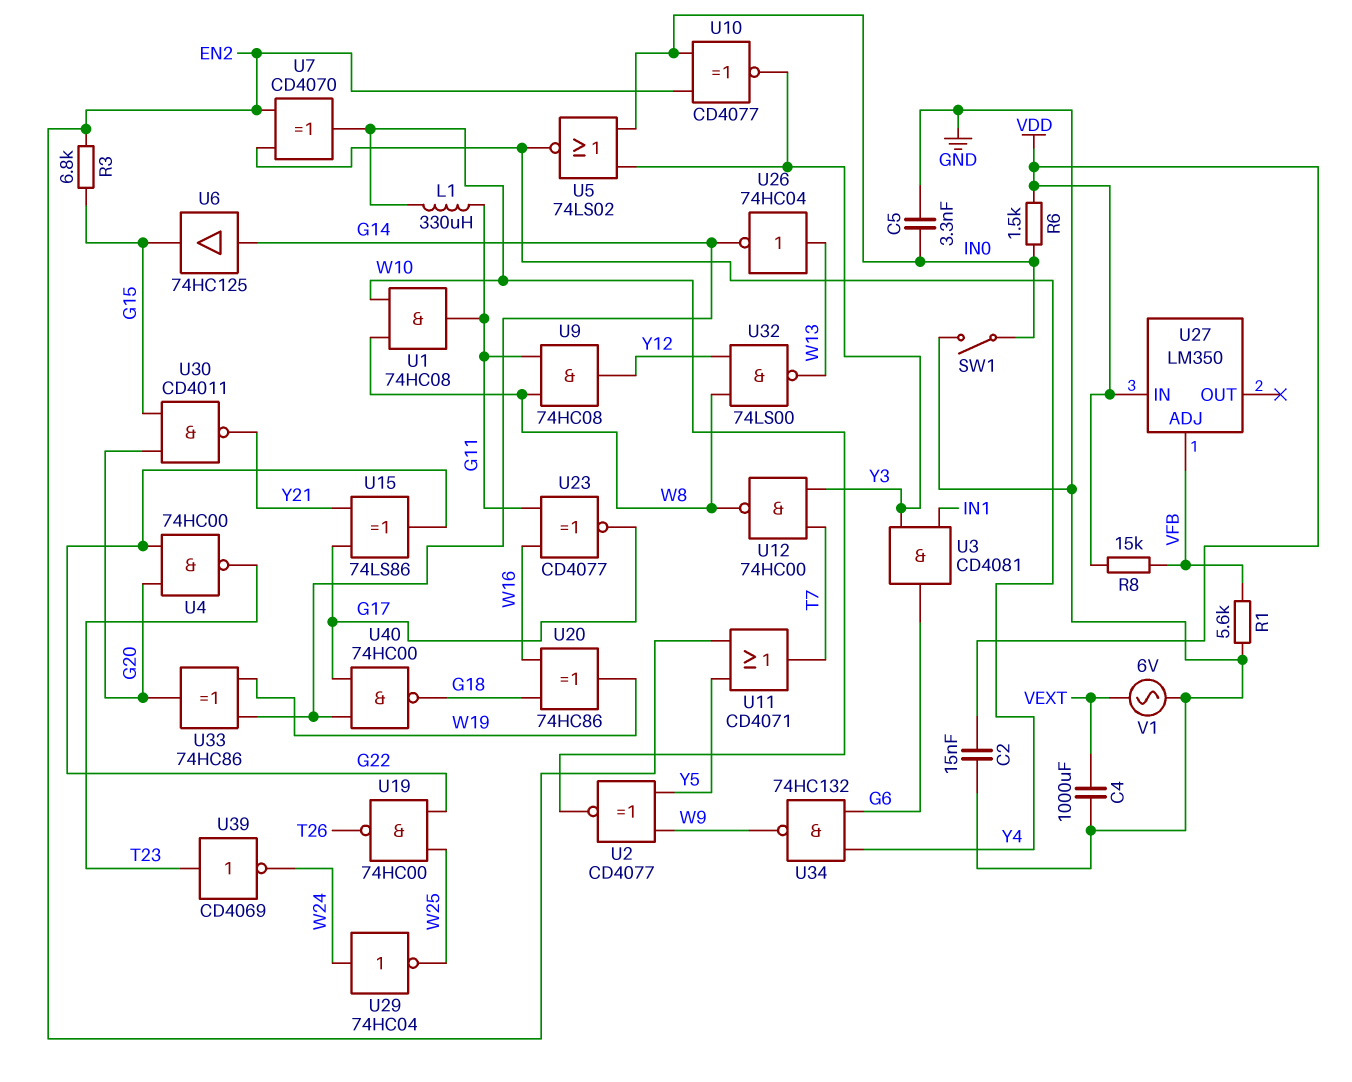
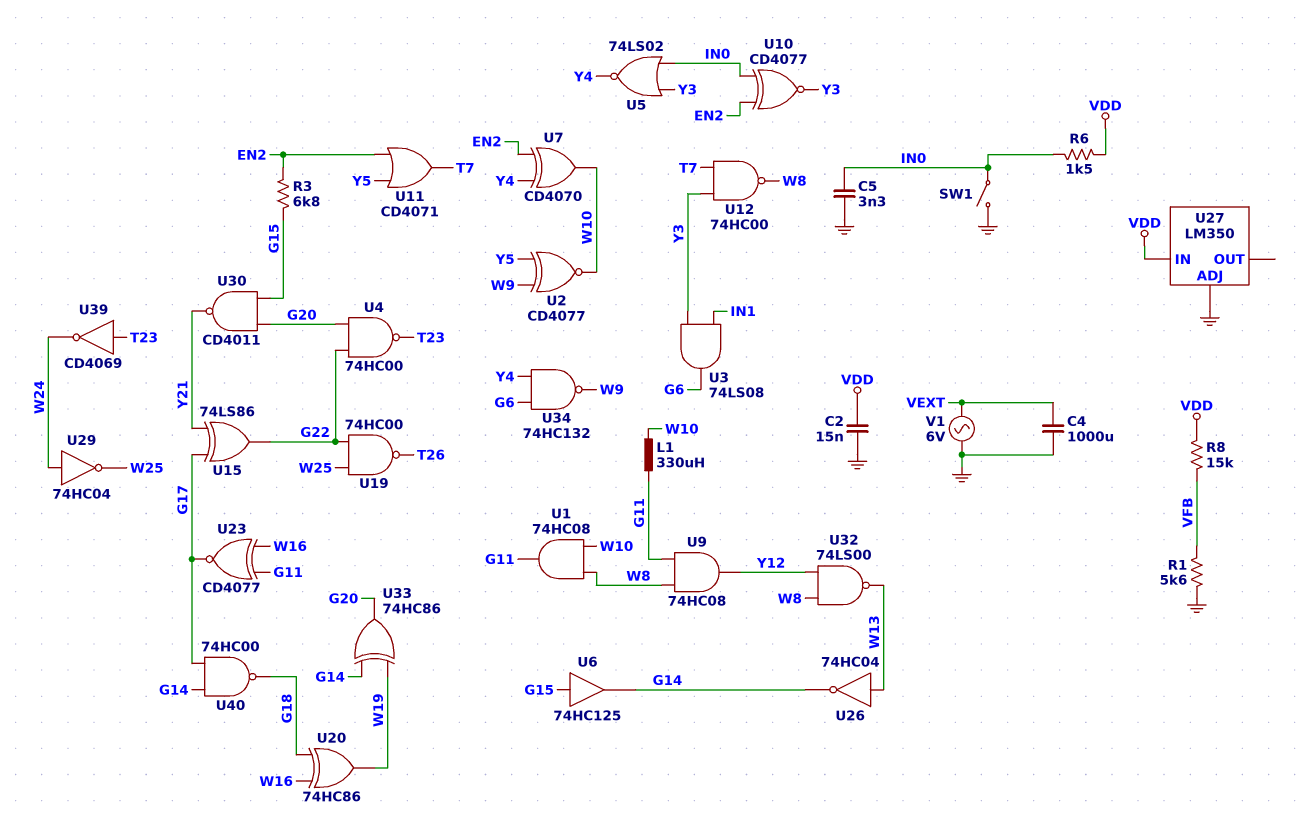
U3: AND CD4081 (in IN1, in Y3, out G6) -> AND 74LS08 (in IN1, in Y3, out G6)
U6: buffer 74HC125 (in G14, out G15) -> buffer 74HC125 (in G15, out G14)
U27 pin ADJ: VFB -> GND

